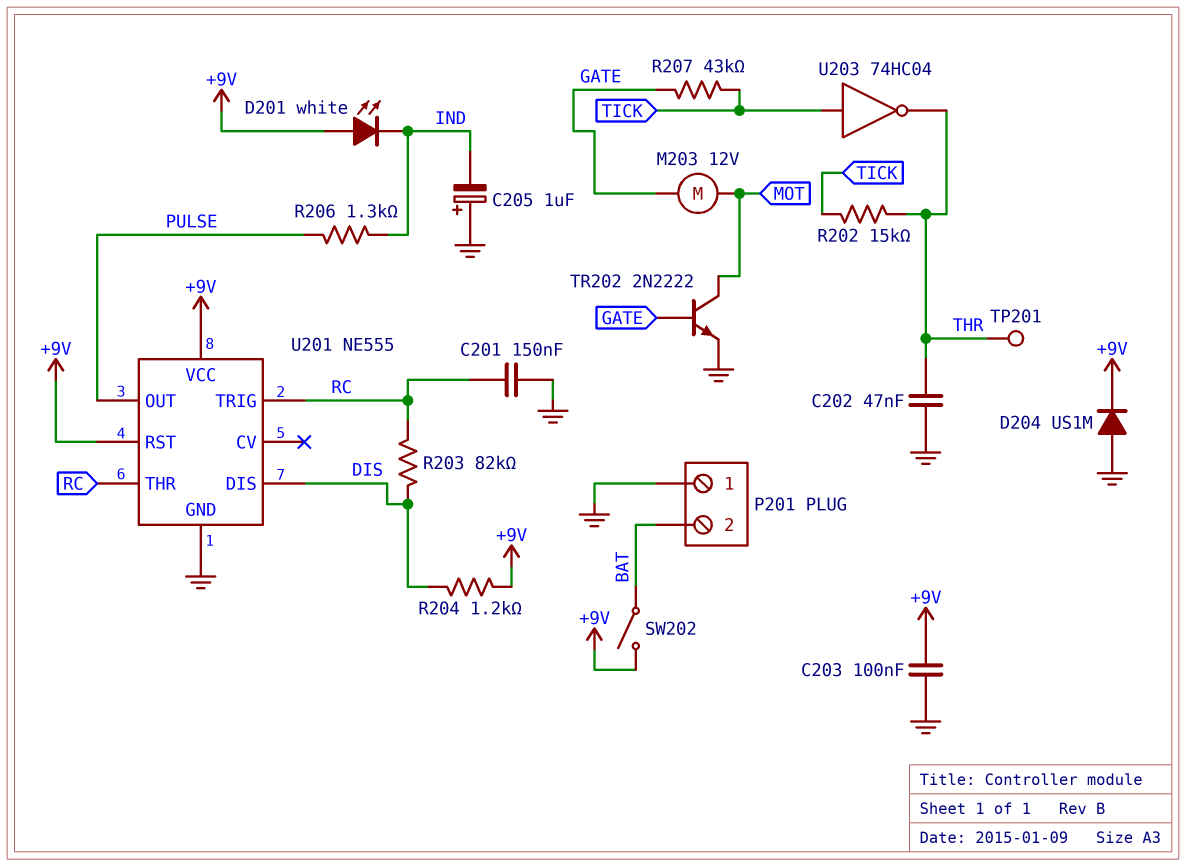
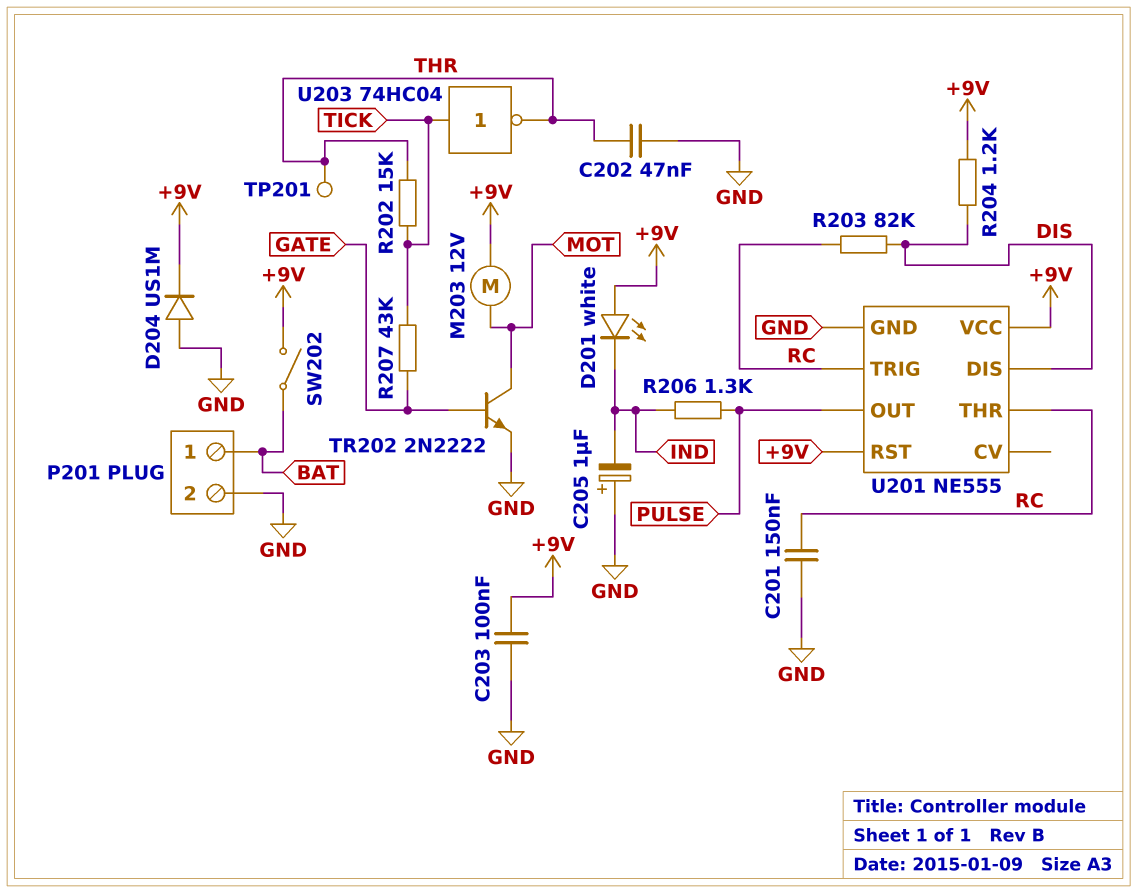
M203: motor 12V (GATE, MOT) -> motor 12V (+9V, MOT)
P201 pin 1: GND -> BAT
P201 pin 2: BAT -> GND

